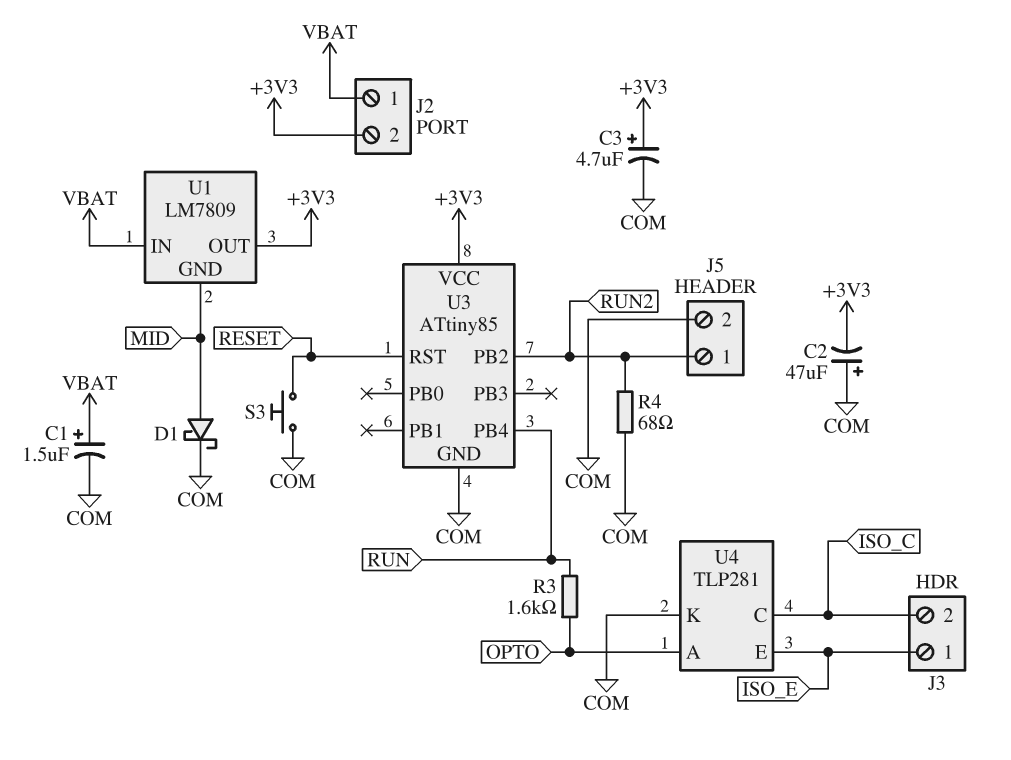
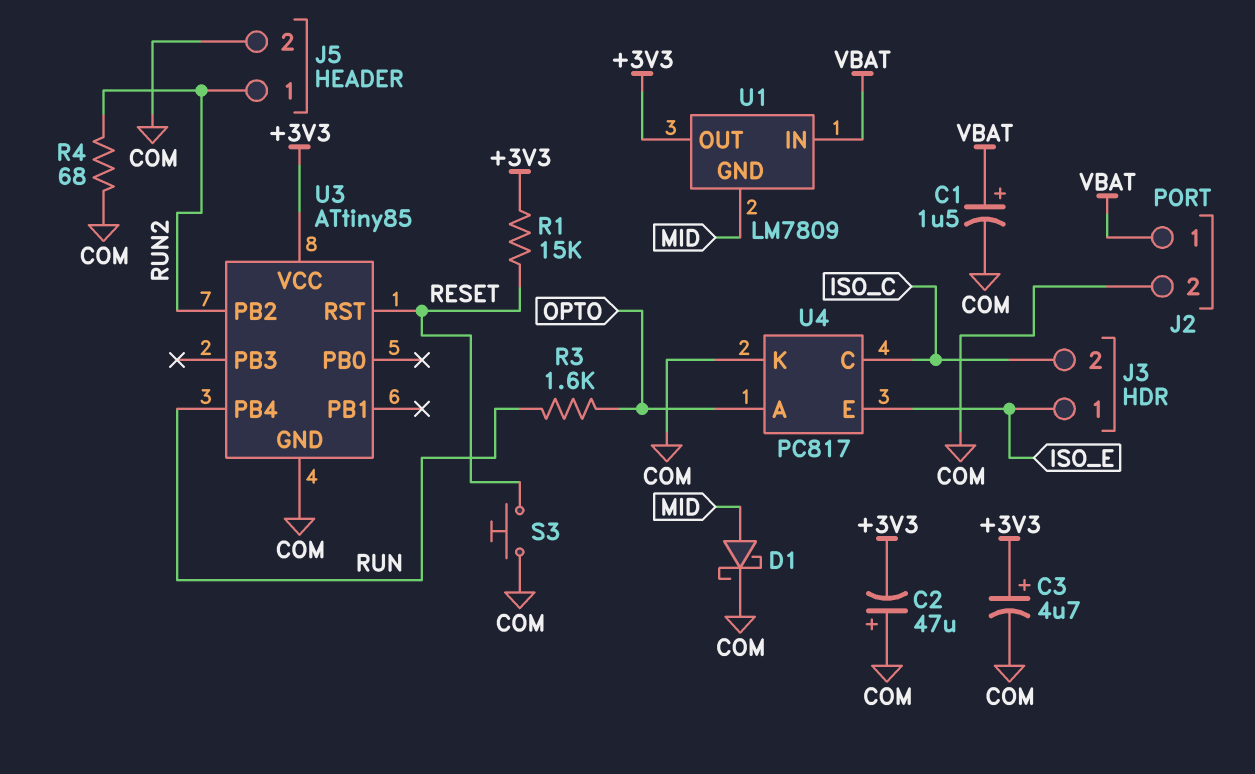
J2 pin 2: +3V3 -> COM
R1: none -> 15k (+3V3, RESET)
U4: TLP281 -> PC817

